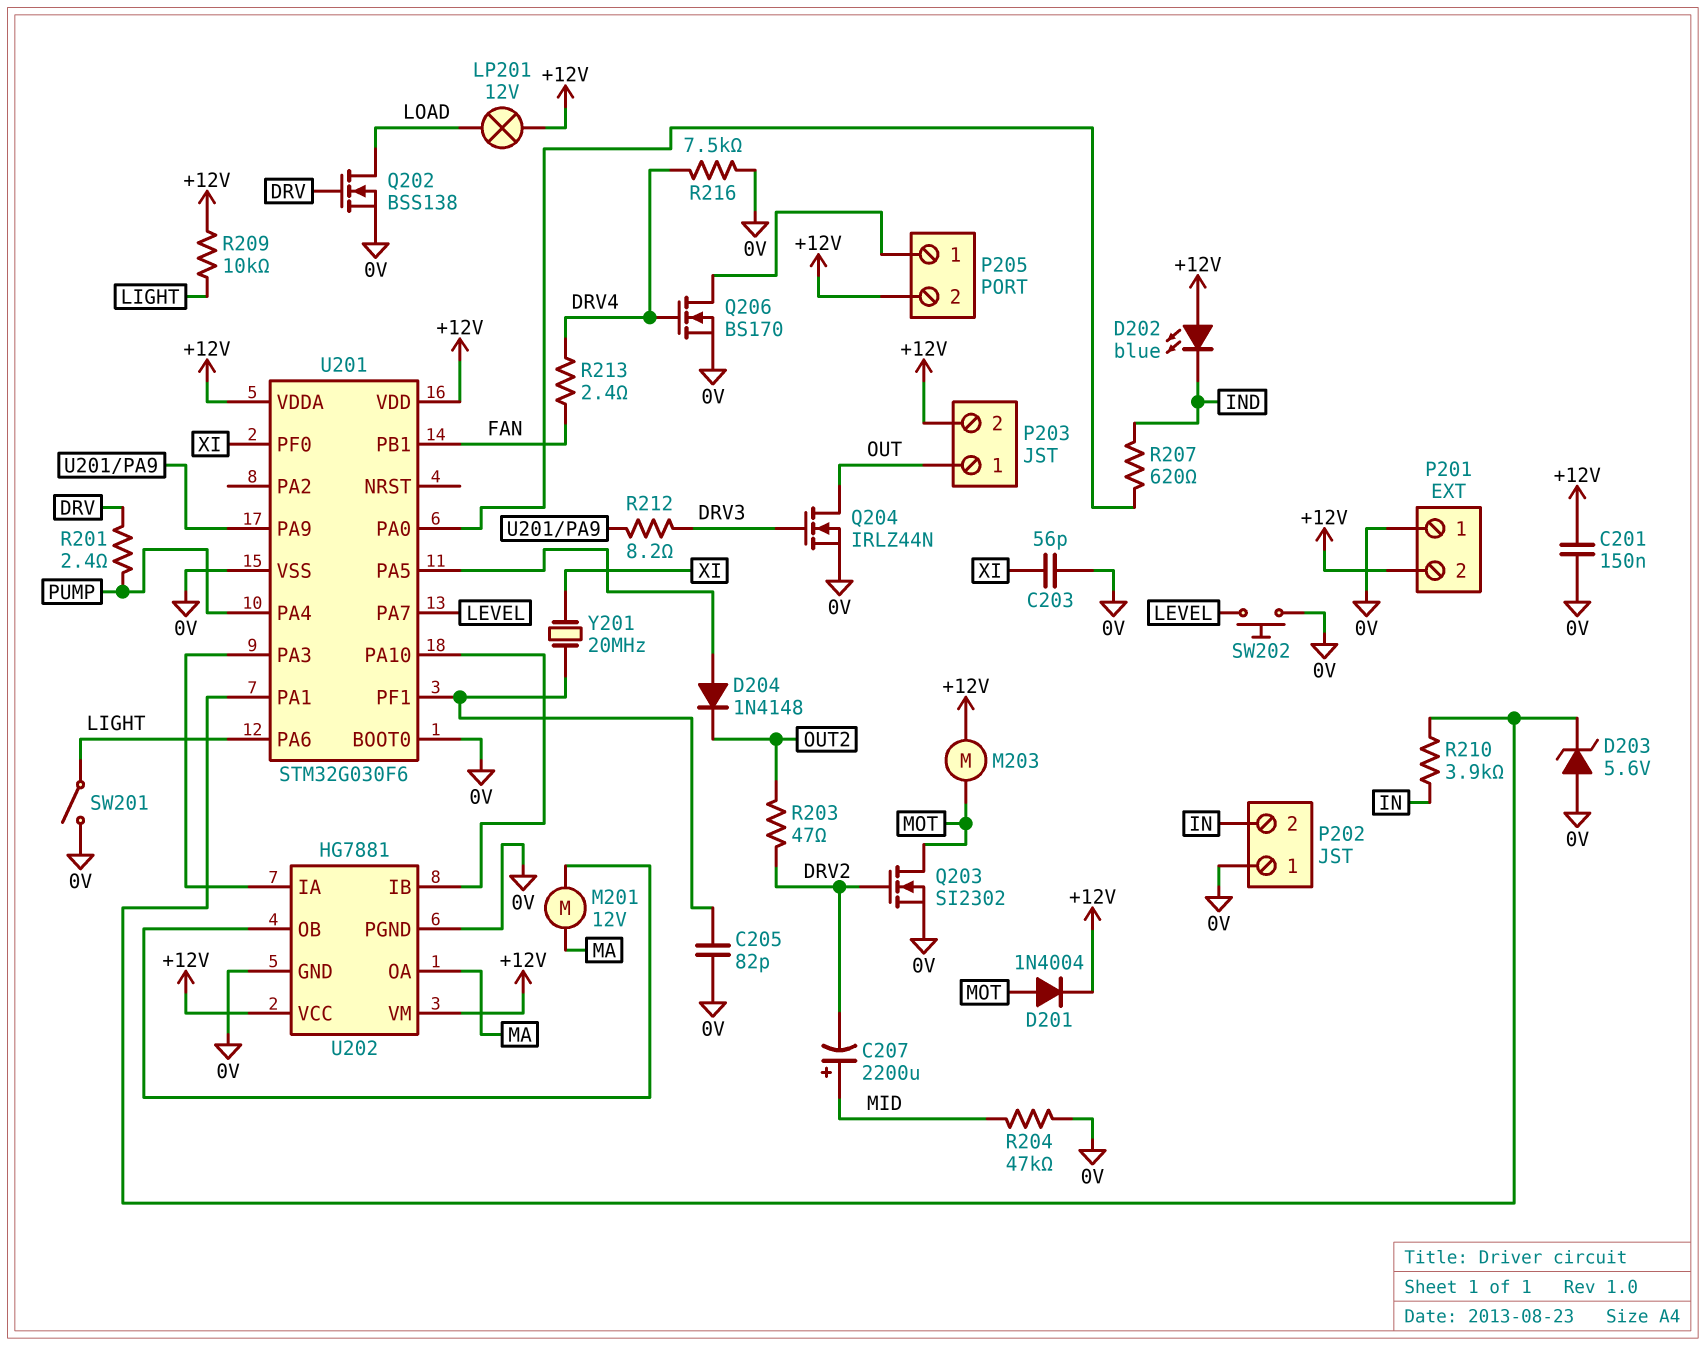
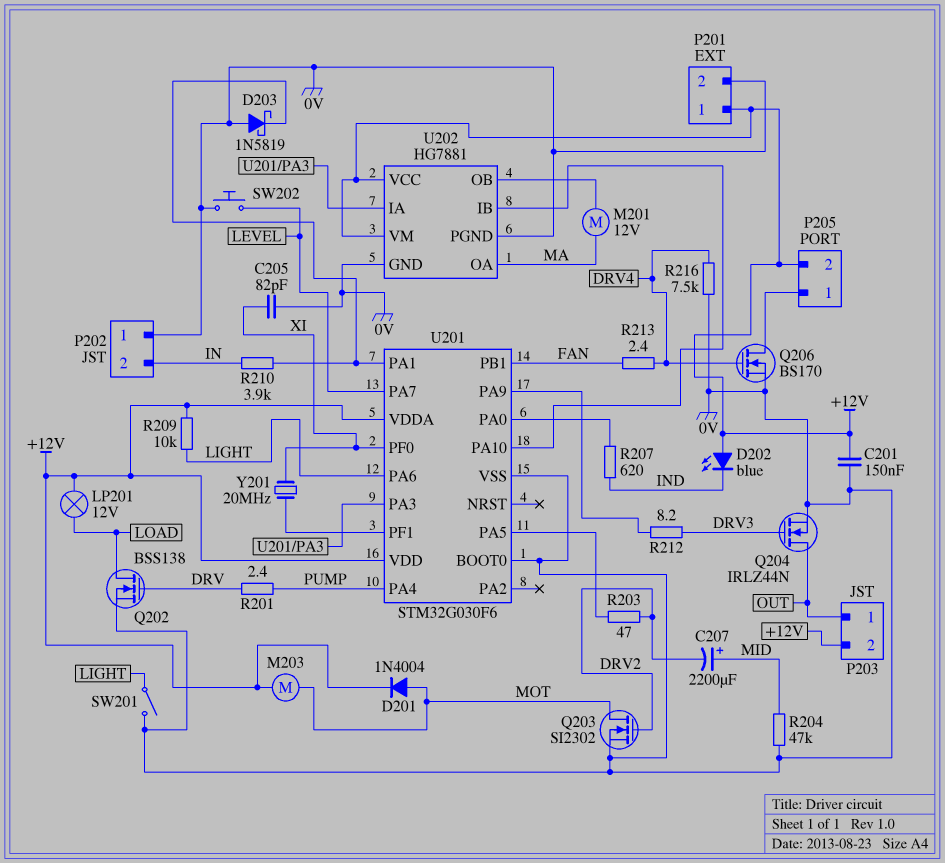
C203: 56pF (0V, XI) -> none
C205: 82pF (0V, U201/PF1) -> 82pF (0V, XI)
D203: zener 5.6V (A 0V, K U201/PA1) -> schottky 1N5819 (A 0V, K U201/PA1)
D204: diode 1N4148 (A U201/PA5, K OUT2) -> none
P201 pin 1: 0V -> +12V
P201 pin 2: +12V -> 0V
R203: 47 (DRV2, OUT2) -> 47 (DRV2, U201/PA5)

